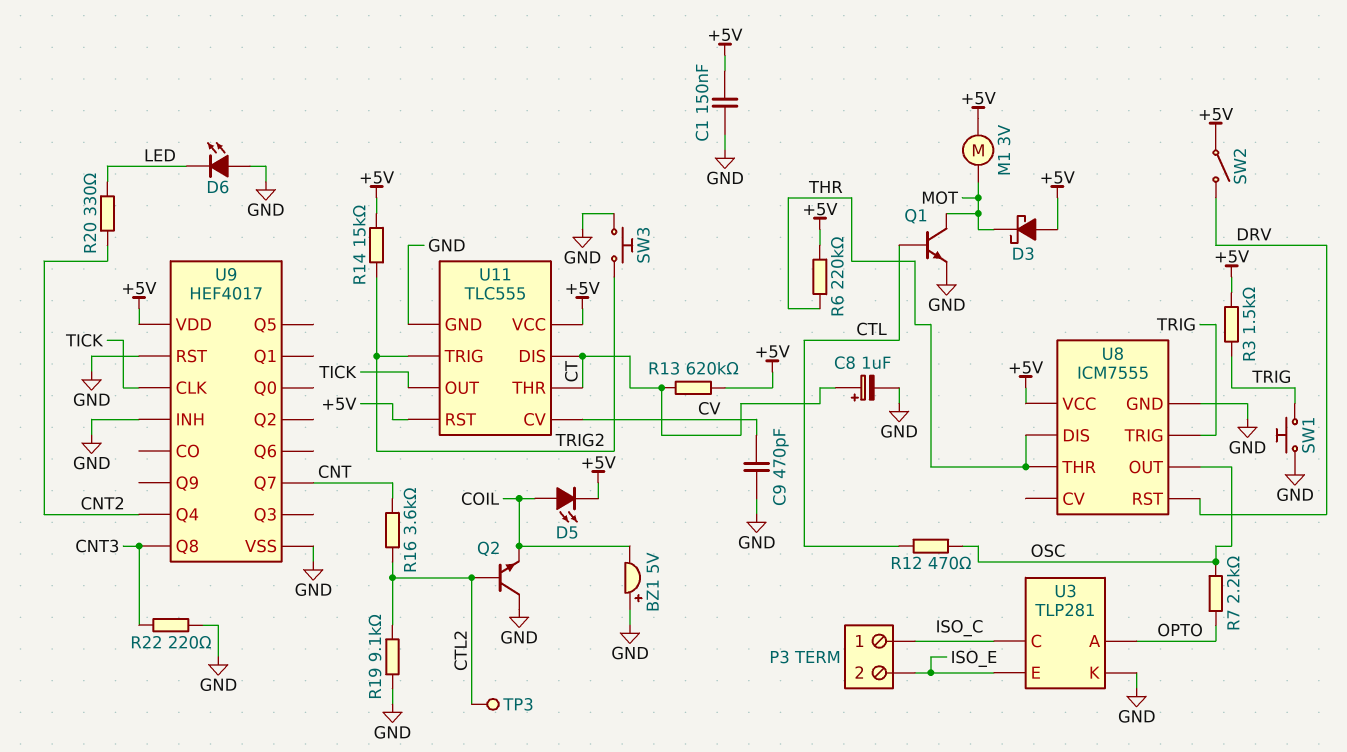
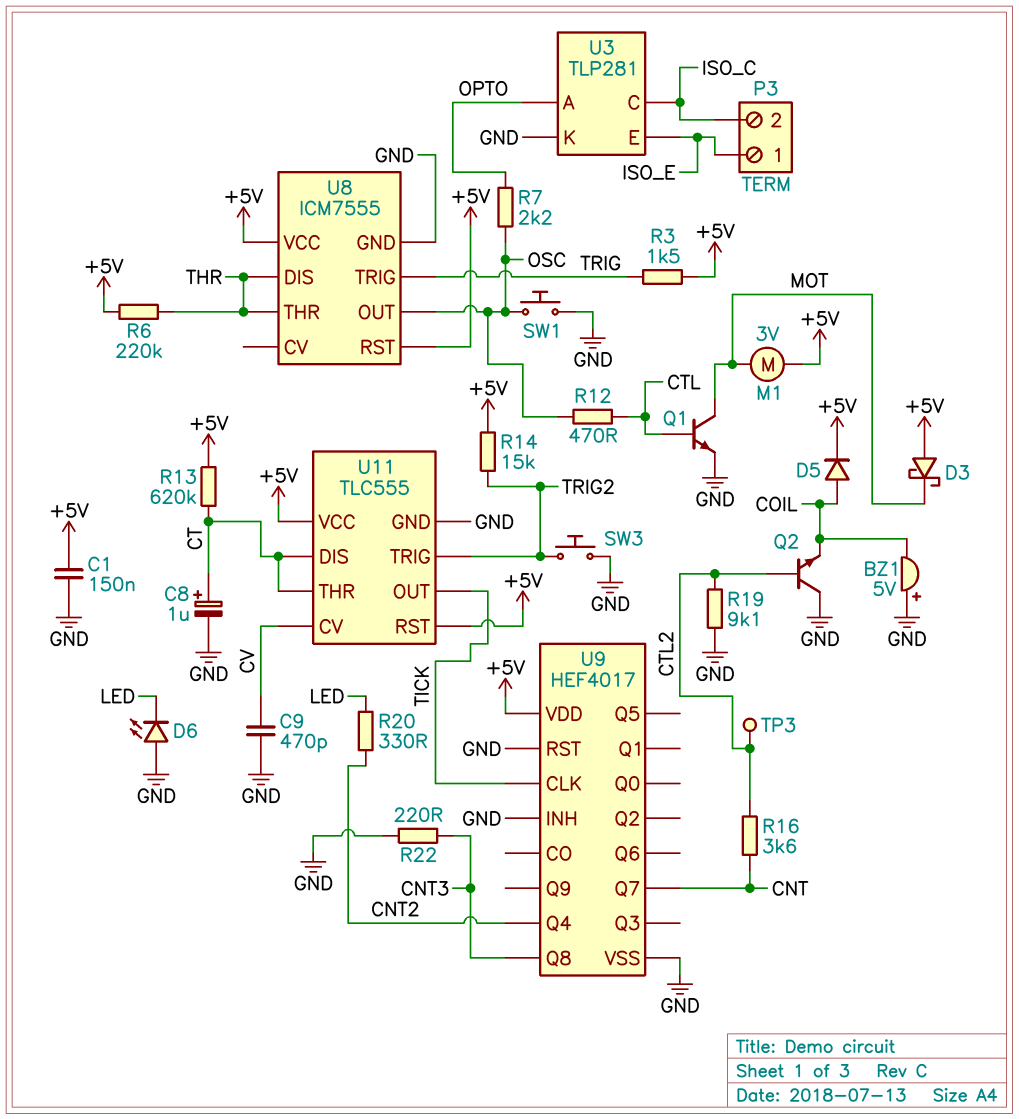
D5: LED (A COIL, K +5V) -> diode (A COIL, K +5V)
P3 pin 1: ISO_C -> ISO_E
P3 pin 2: ISO_E -> ISO_C
SW1: button (GND, TRIG) -> button (GND, OSC)
SW2: switch (+5V, DRV) -> none
U8 pin RST: DRV -> +5V

